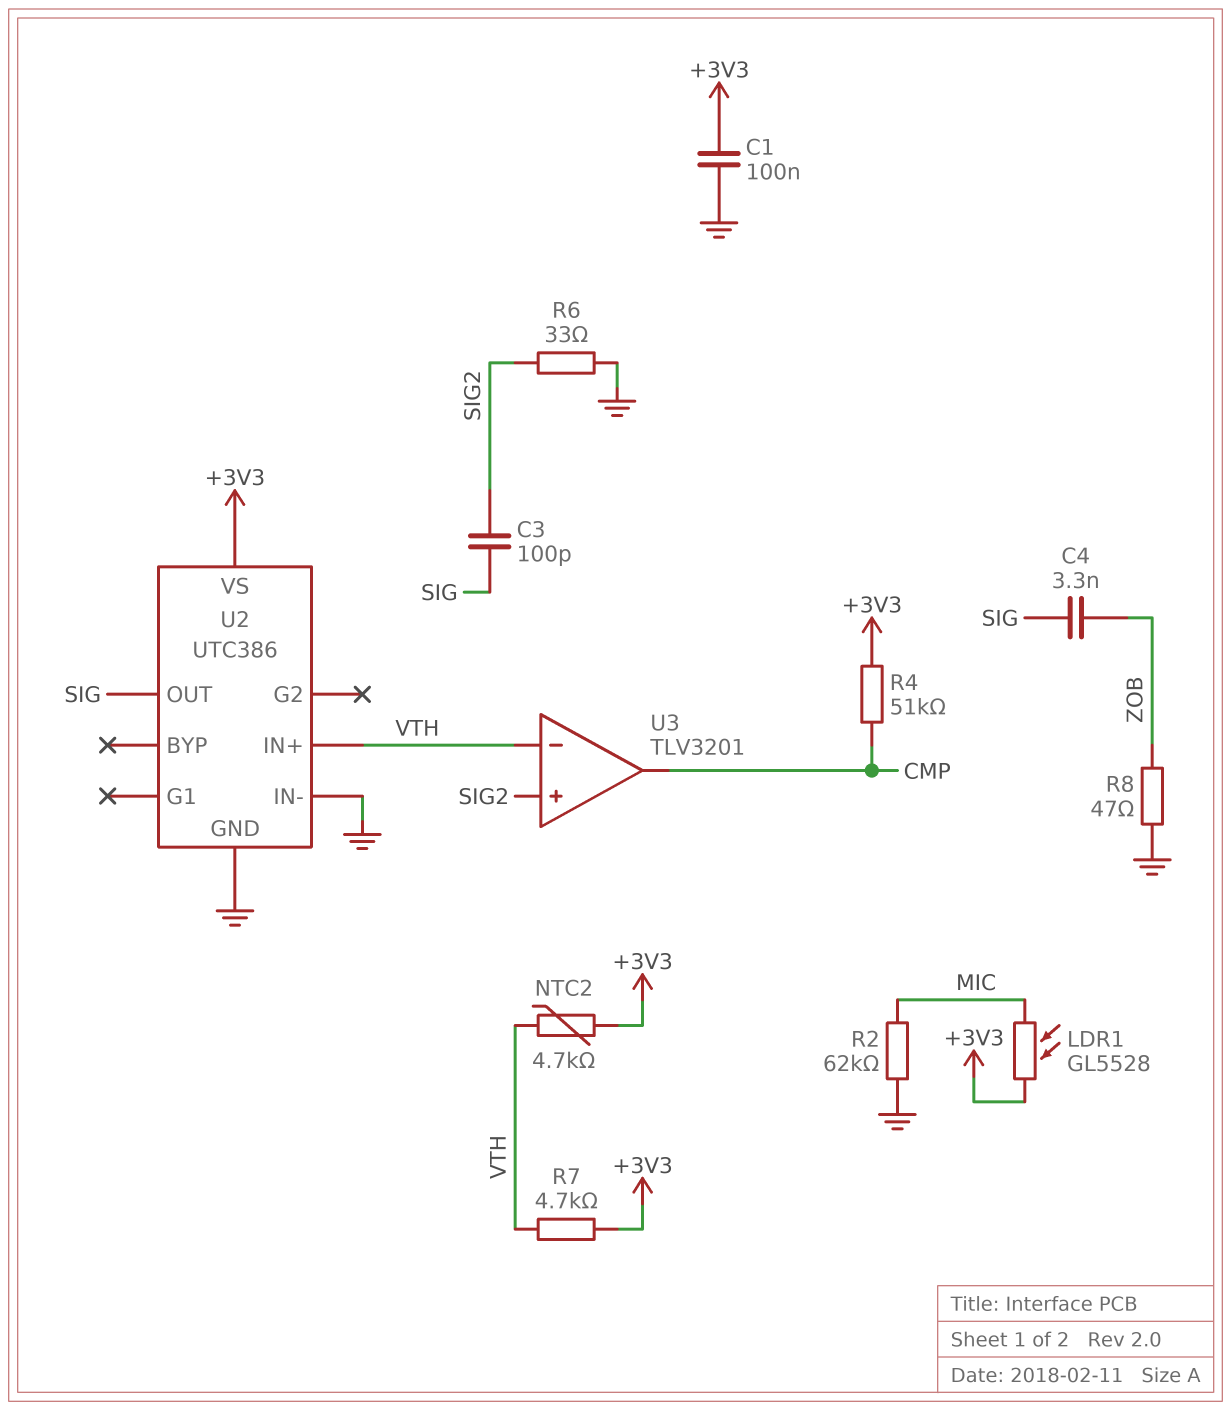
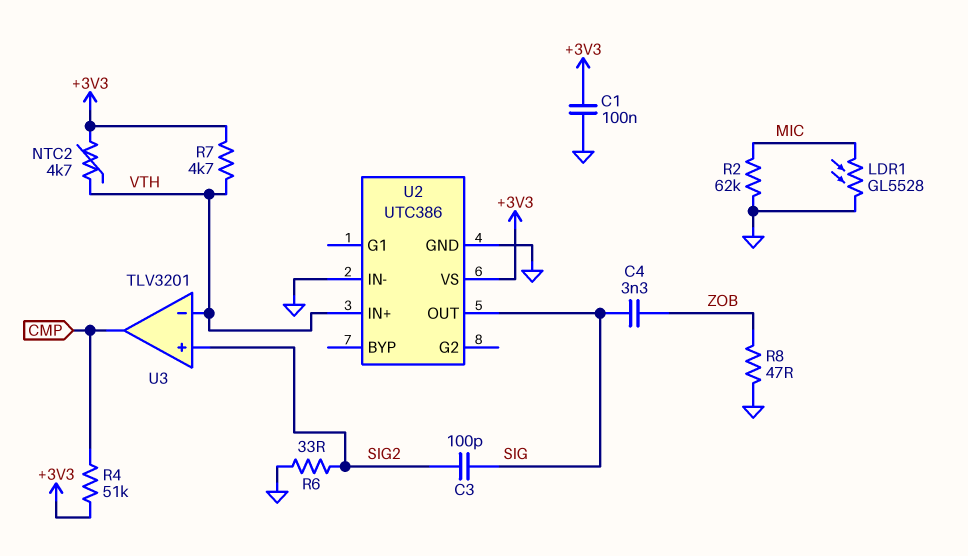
LDR1: GL5528 (+3V3, MIC) -> GL5528 (GND, MIC)

